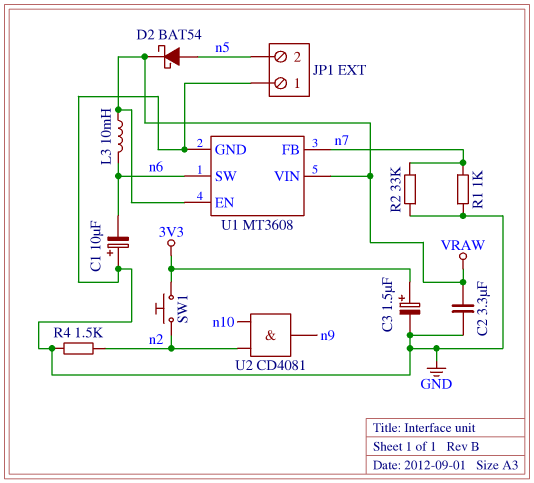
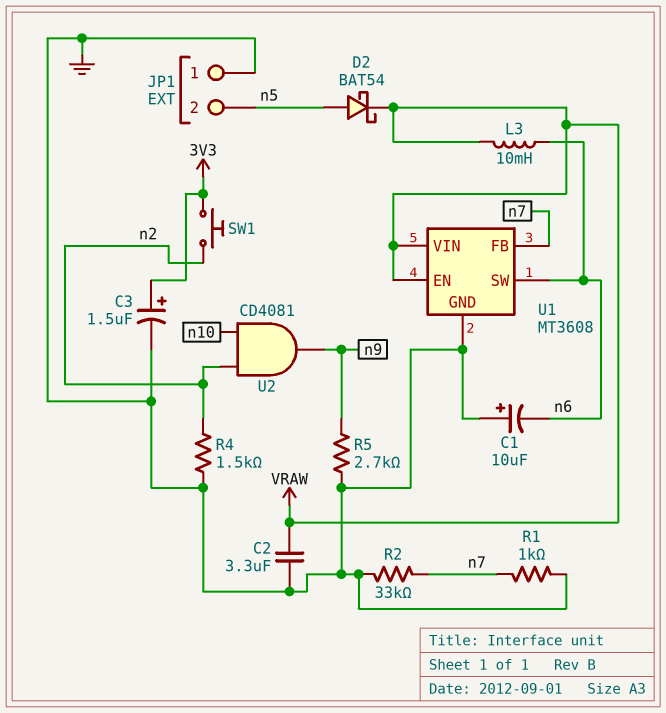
R5: none -> 2.7k (GND, n9)

